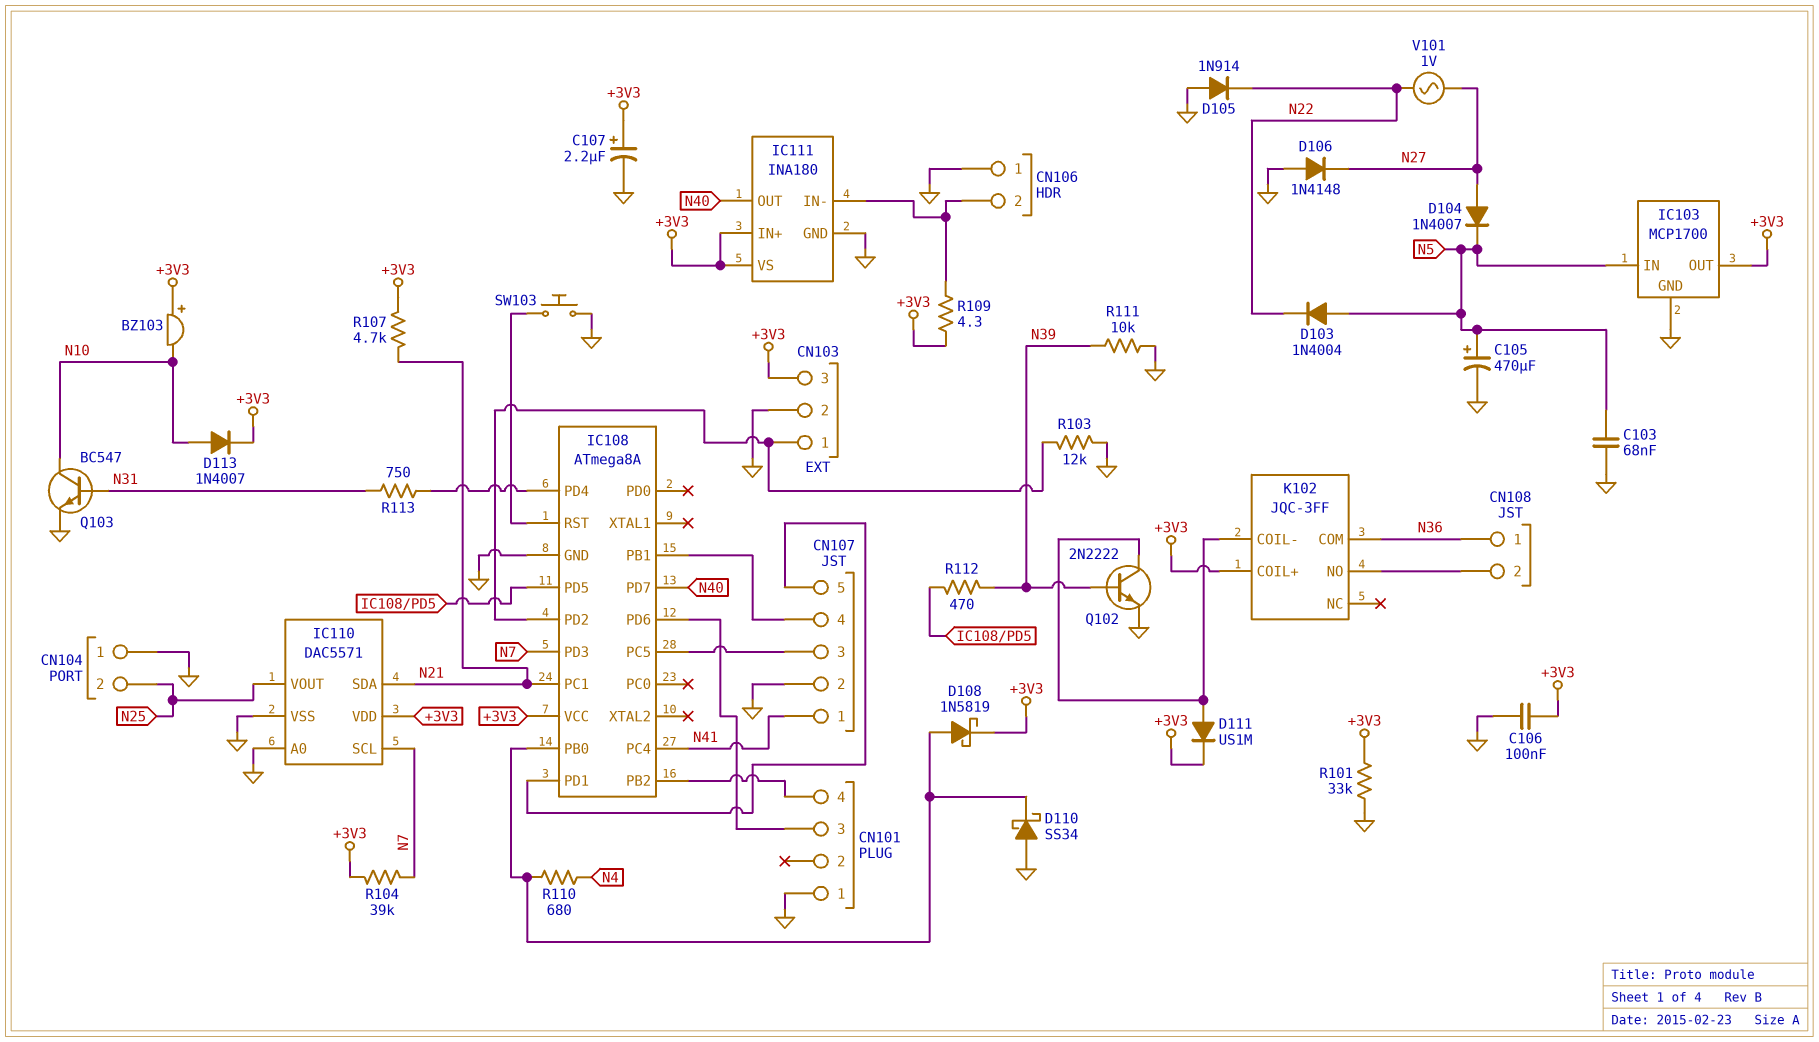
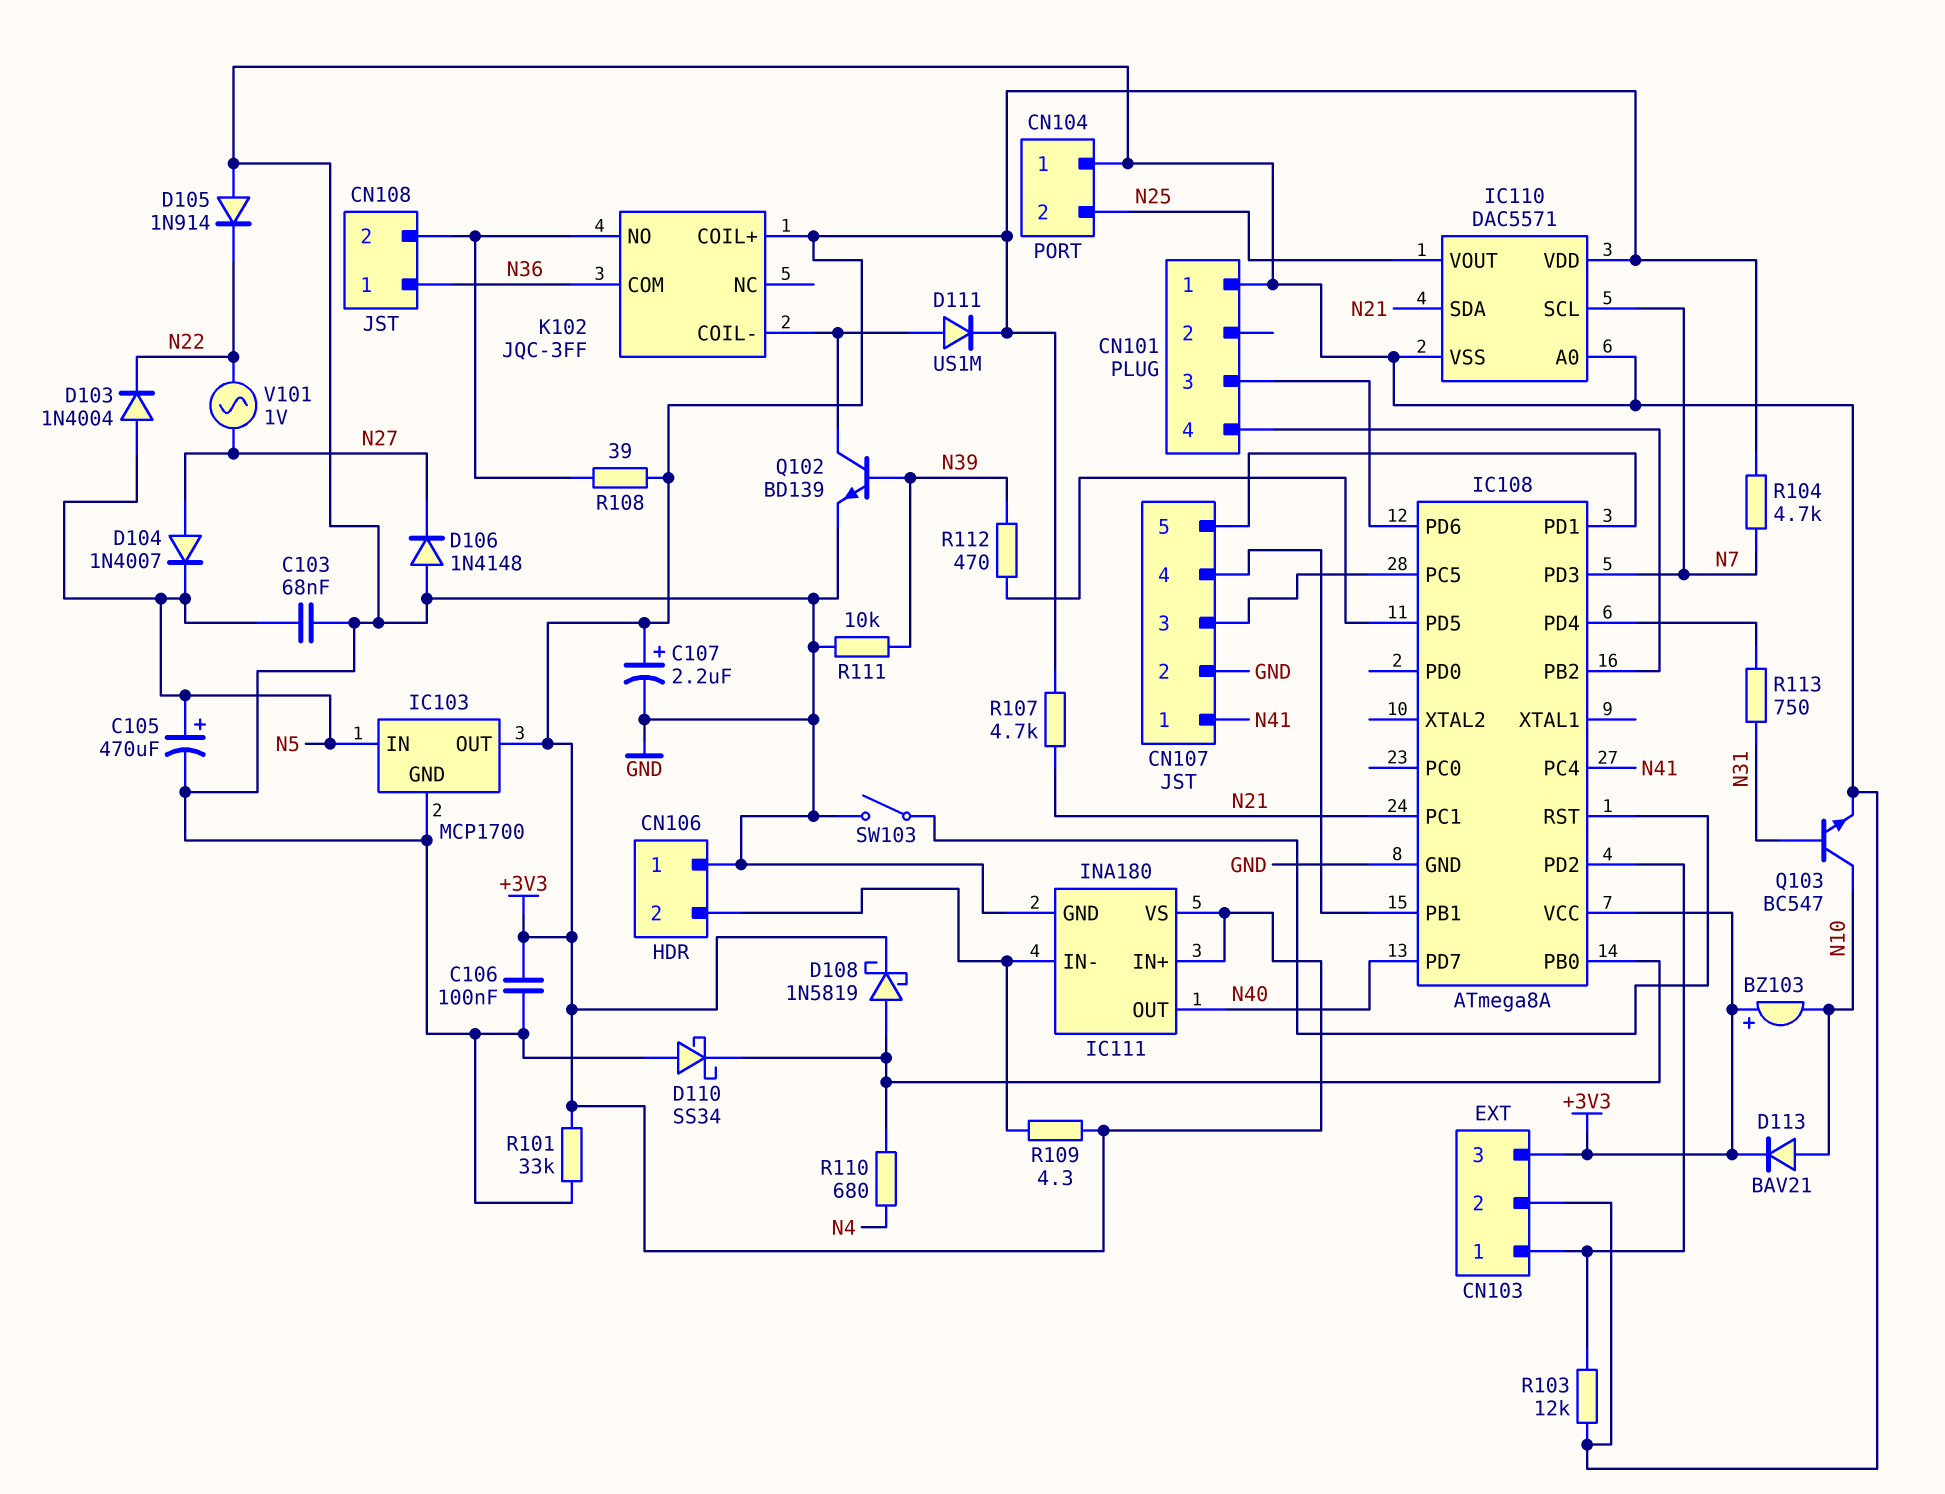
D113: diode 1N4007 (A N10, K +3V3) -> diode BAV21 (A N10, K +3V3)
Q102: NPN 2N2222 (B N39, C K102/COIL-, E GND) -> NPN BD139 (B N39, C K102/COIL-, E GND)
R104: 39k (+3V3, N7) -> 4.7k (+3V3, N7)
R108: none -> 39 (+3V3, CN108/2)
SW103: button (GND, IC108/RST) -> switch (GND, IC108/RST)

